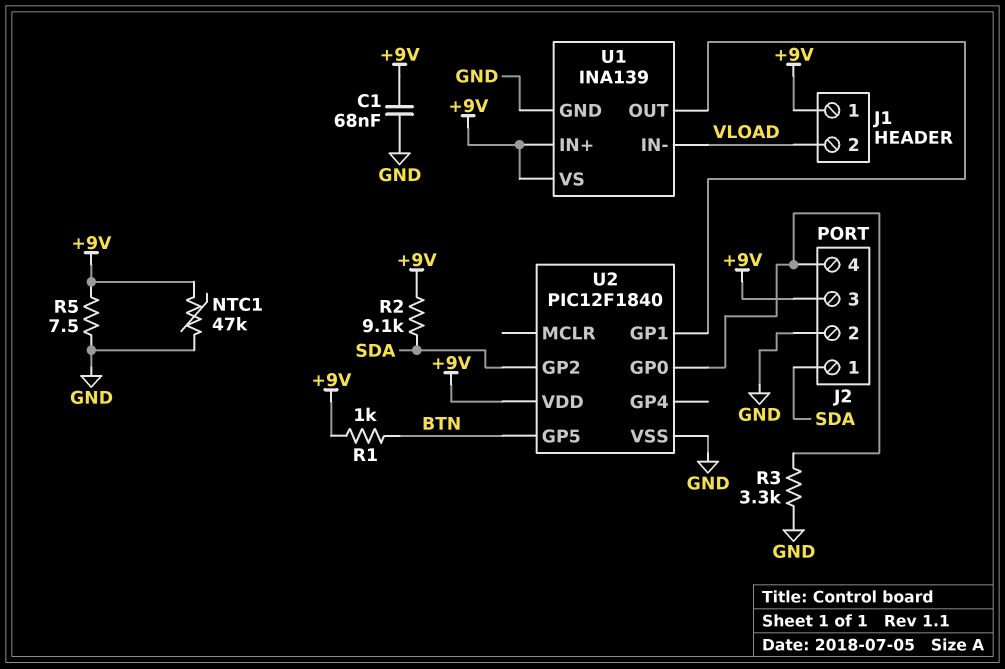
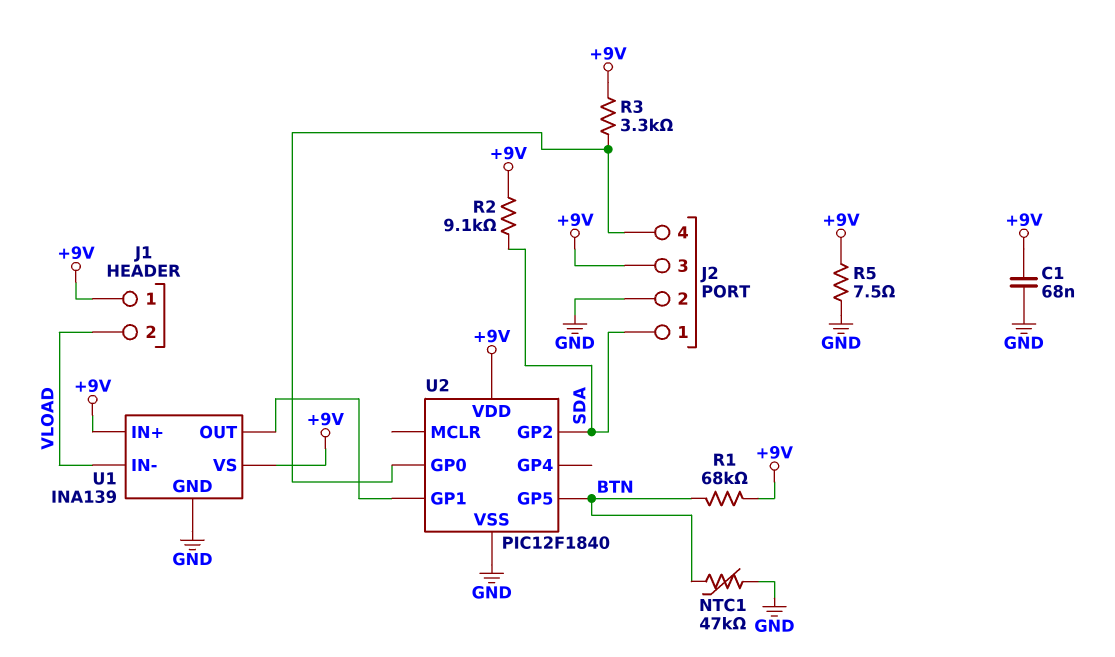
NTC1: 47k (+9V, GND) -> 47k (BTN, GND)
R1: 1k (+9V, BTN) -> 68k (+9V, BTN)
R3: 3.3k (GND, J2/4) -> 3.3k (+9V, J2/4)

